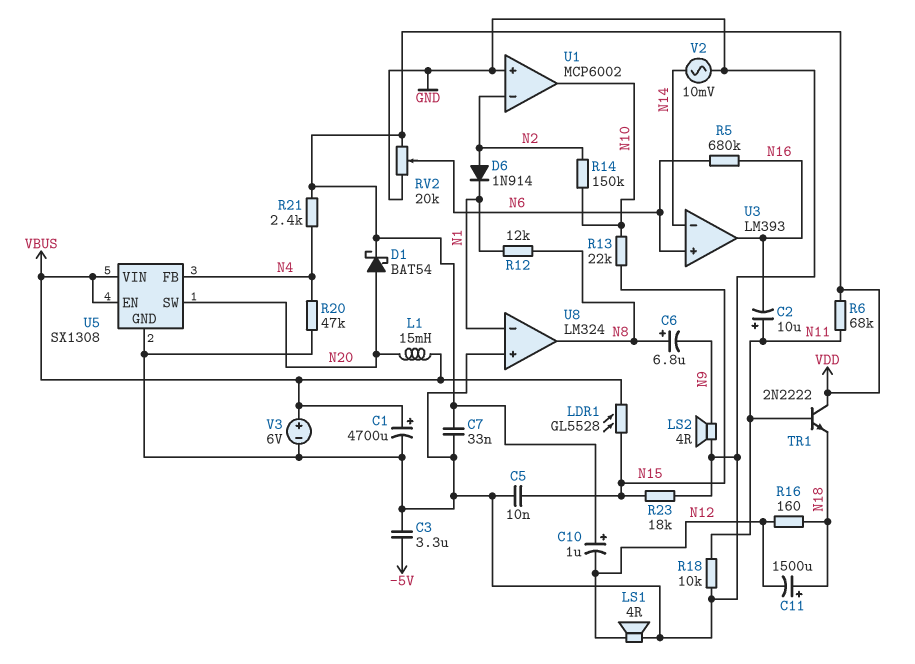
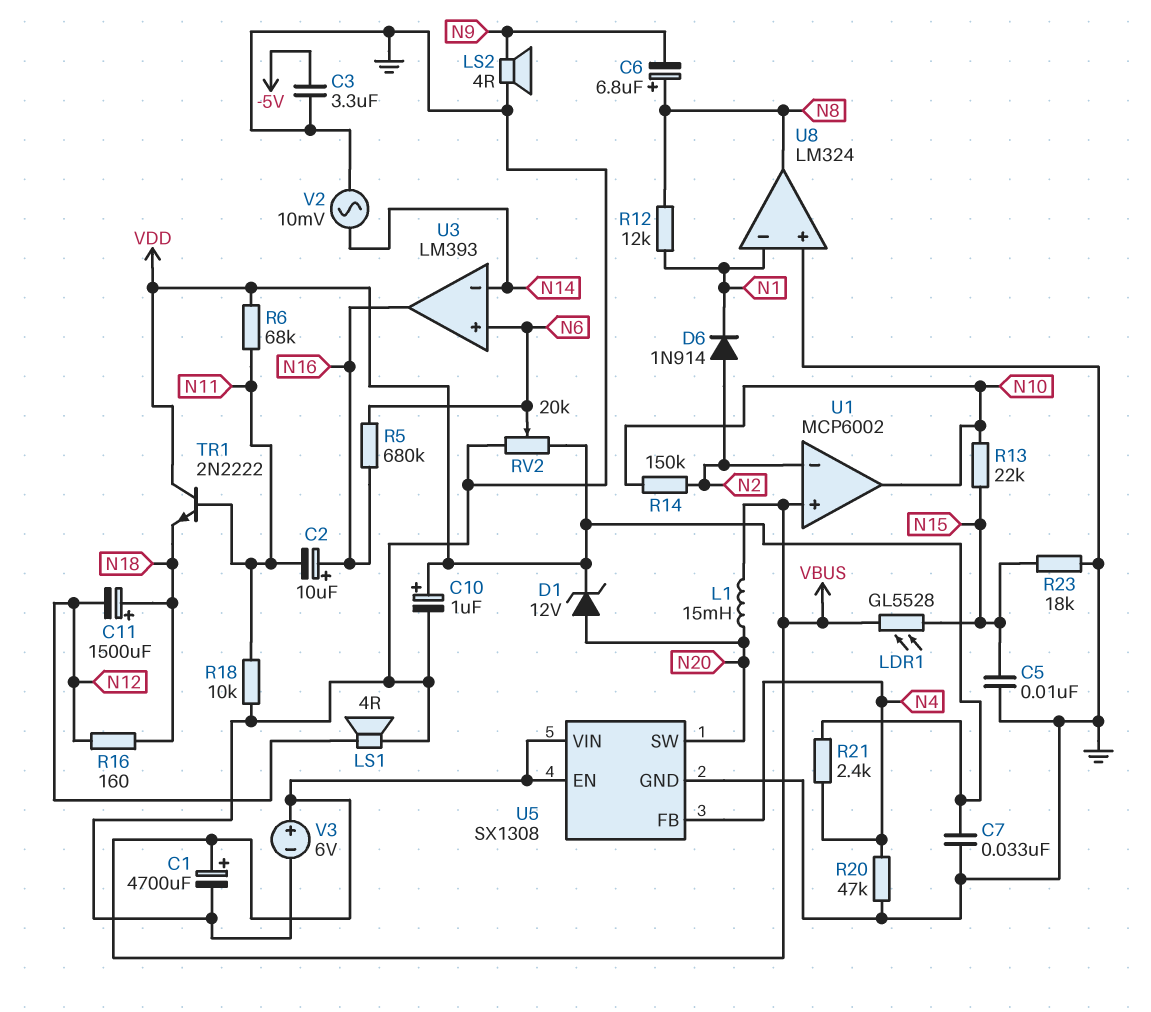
C2: 10uF (plus N11, minus N16) -> 10uF (plus N16, minus N11)
C10: 1uF (plus VDD, minus N12) -> 1uF (plus VDD, minus GND)
D1: schottky BAT54 (A N20, K VDD) -> zener 12V (A N20, K VDD)
U1 pin in+: GND -> VBUS

